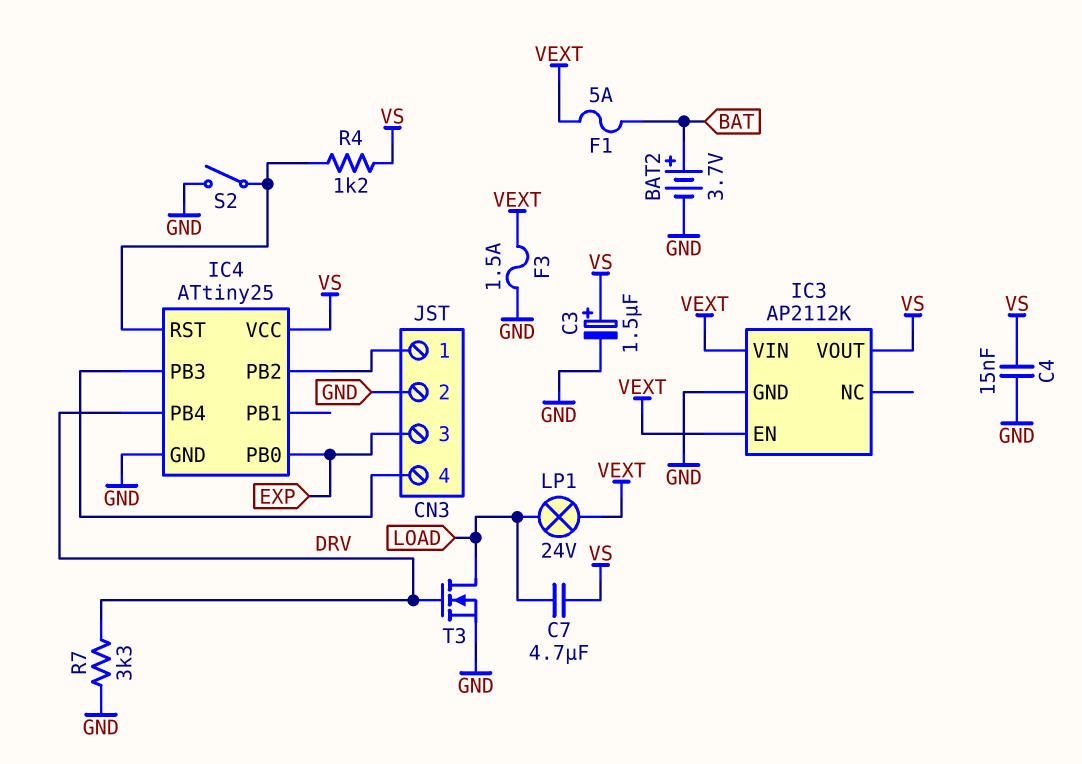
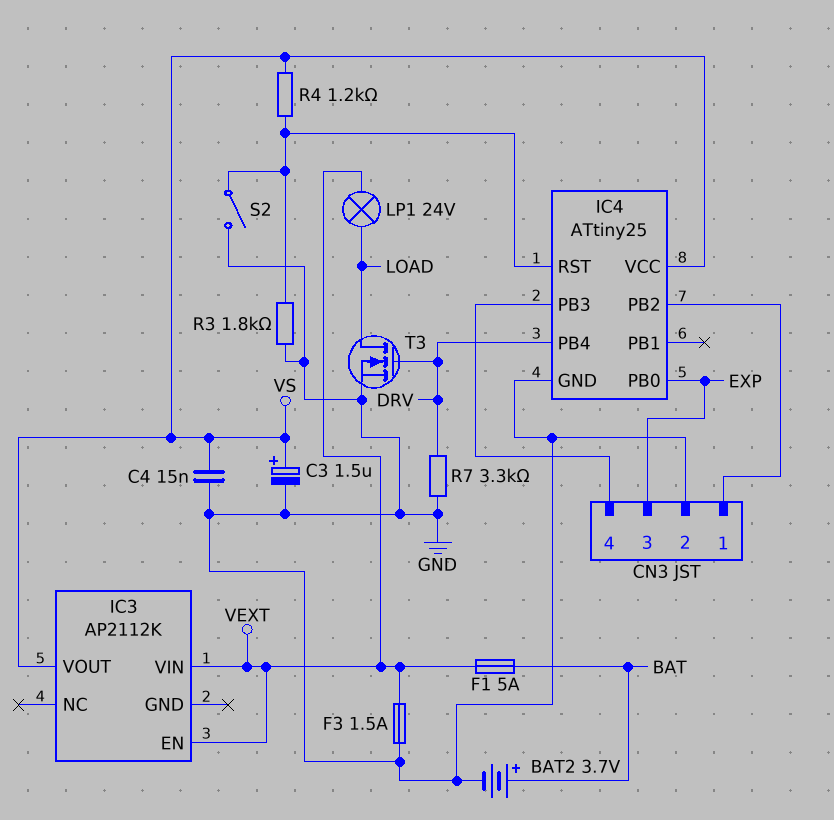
C7: 4.7uF (LOAD, VS) -> none
IC3 pin GND: GND -> none
R3: none -> 1.8k (GND, IC4/RST)

